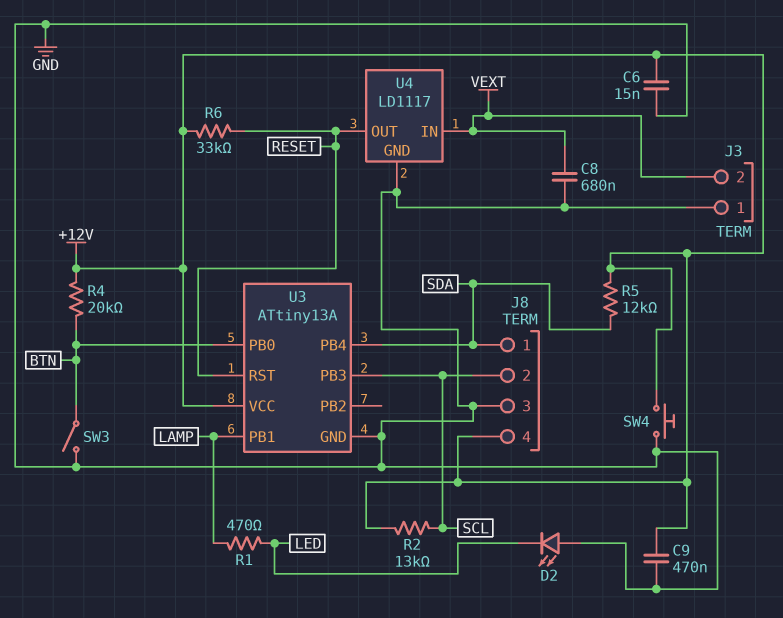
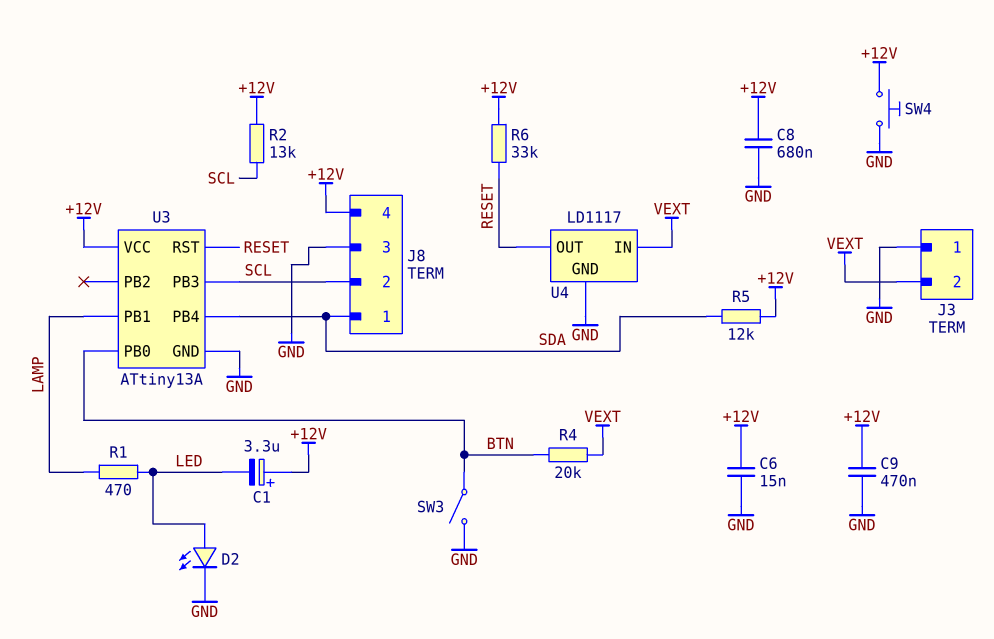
C1: none -> 3.3uF (plus +12V, minus LED)
C8: 680nF (GND, VEXT) -> 680nF (+12V, GND)
D2: LED (A GND, K LED) -> LED (A LED, K GND)
R4: 20k (+12V, BTN) -> 20k (BTN, VEXT)

